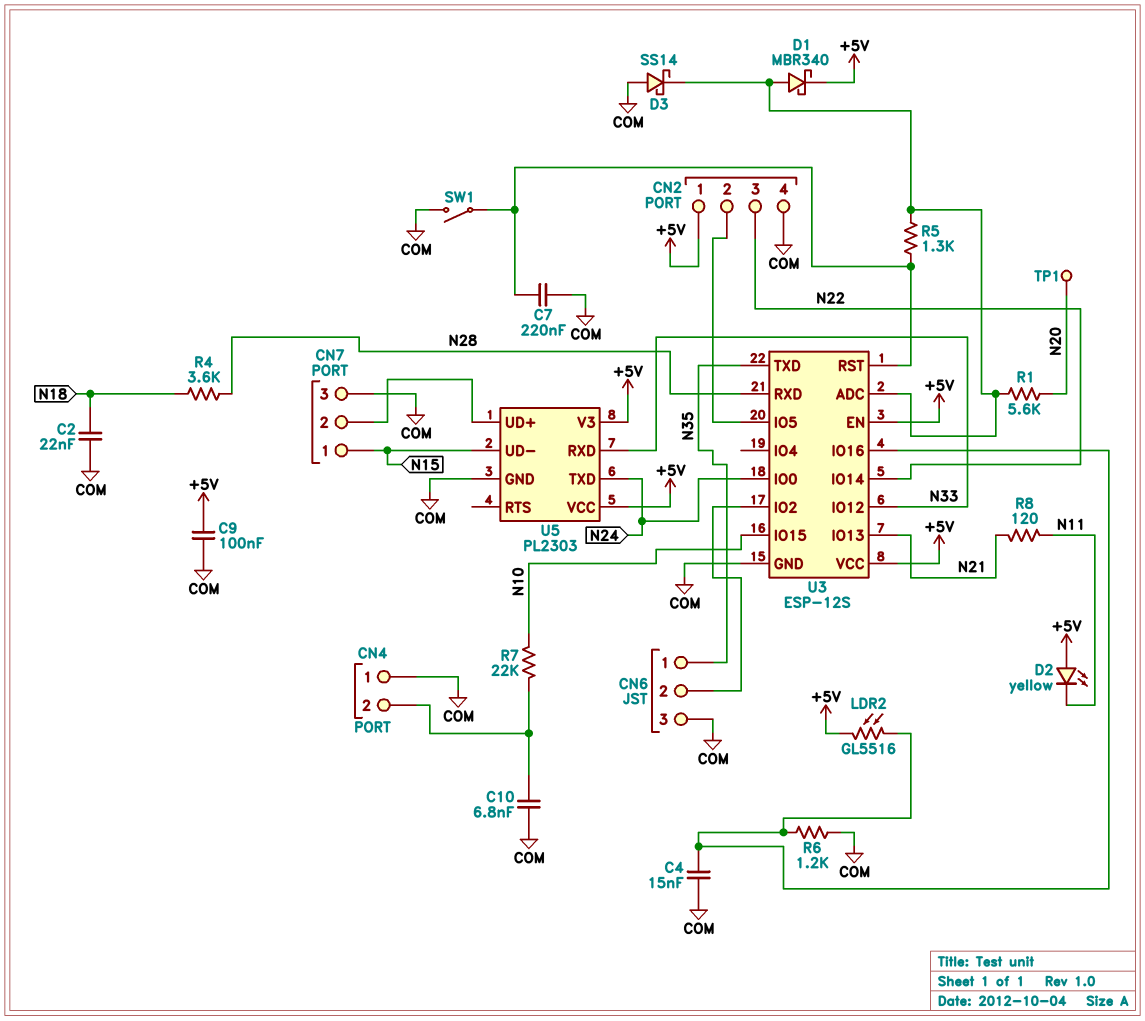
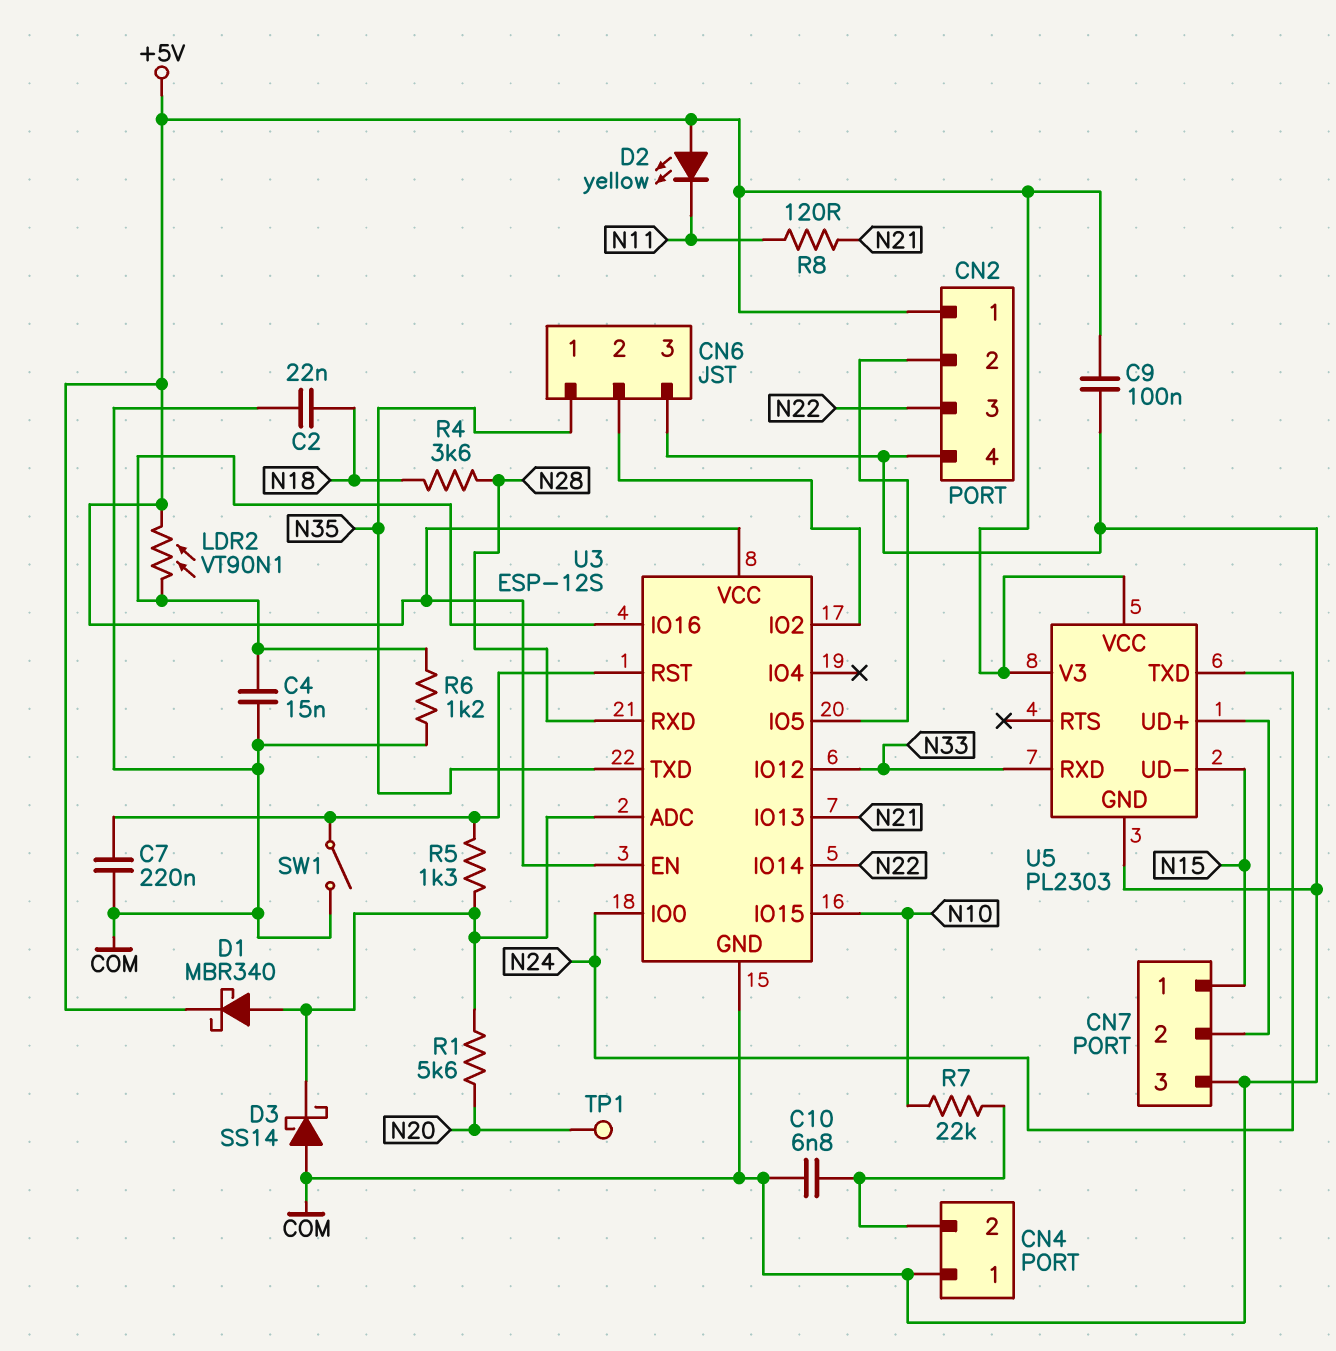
LDR2: GL5516 (+5V, U3/IO16) -> VT90N1 (+5V, U3/IO16)

